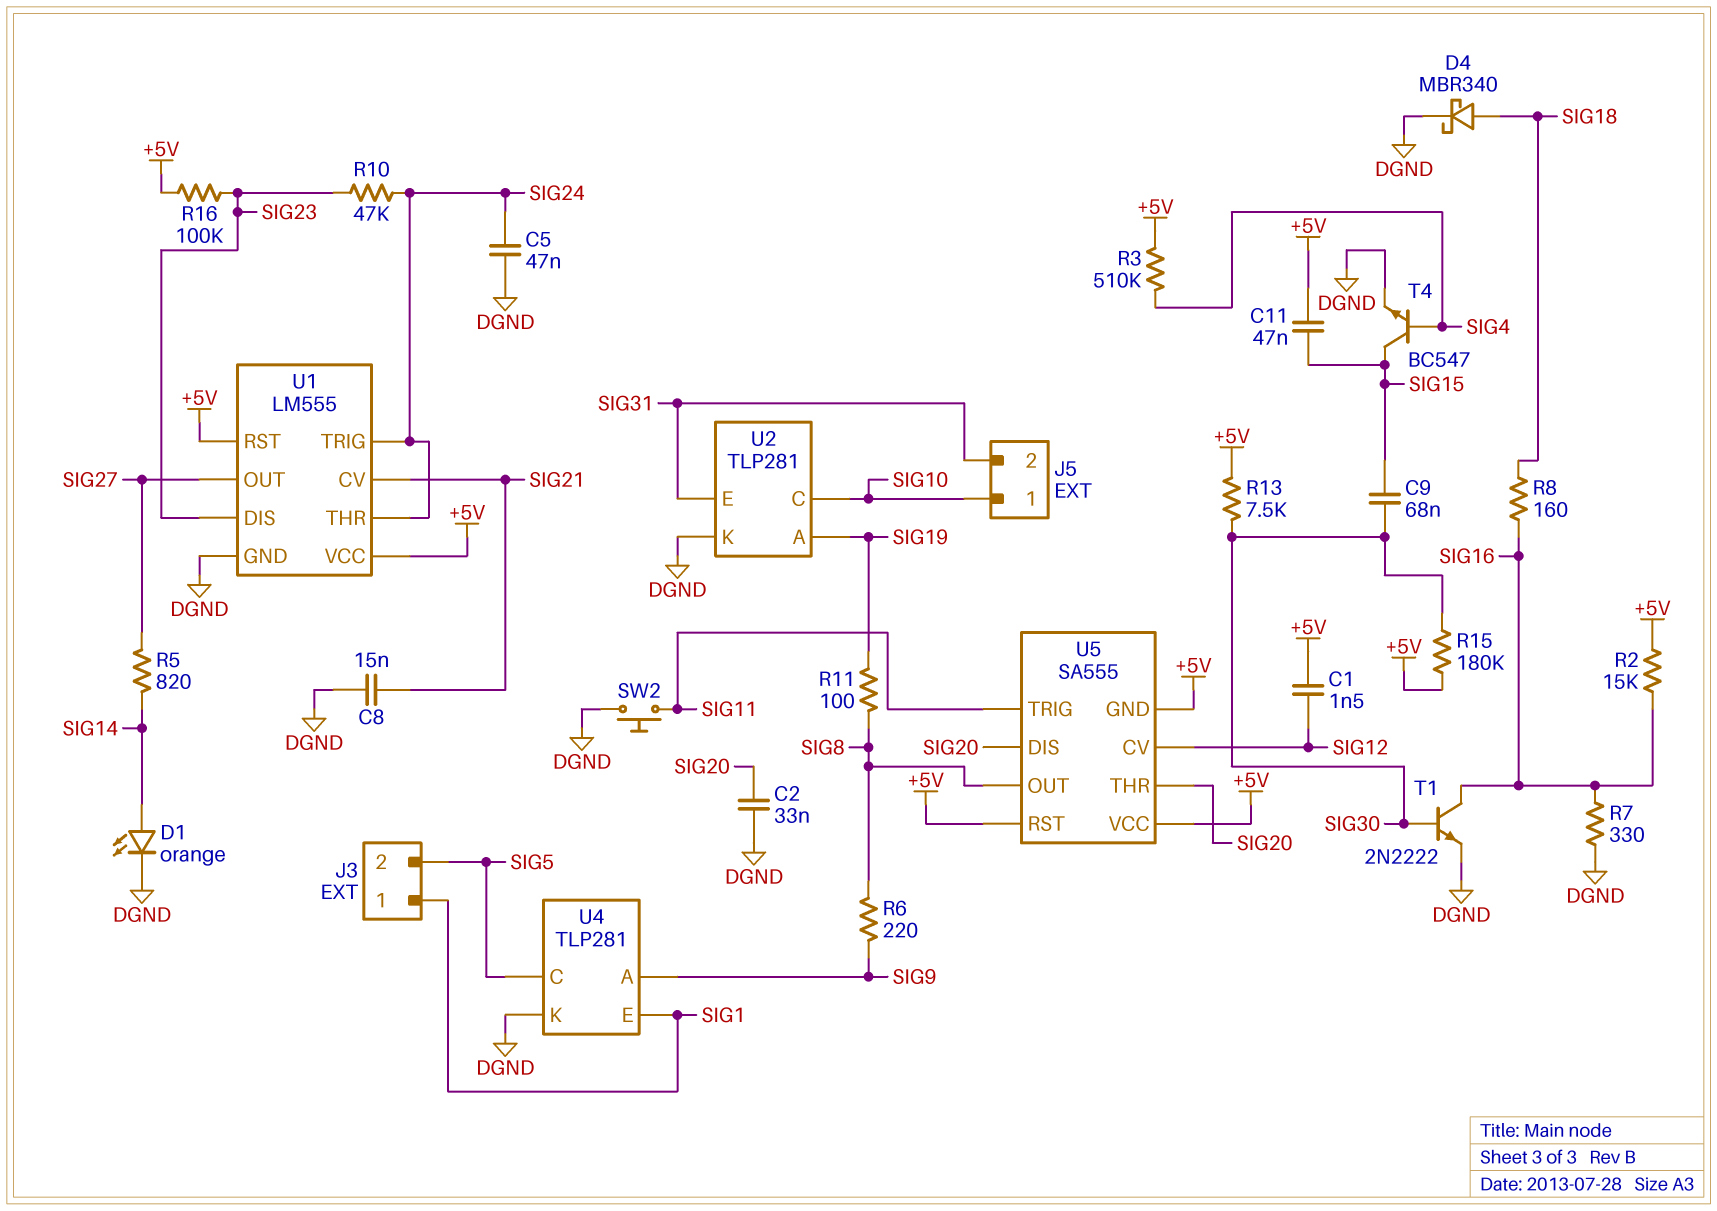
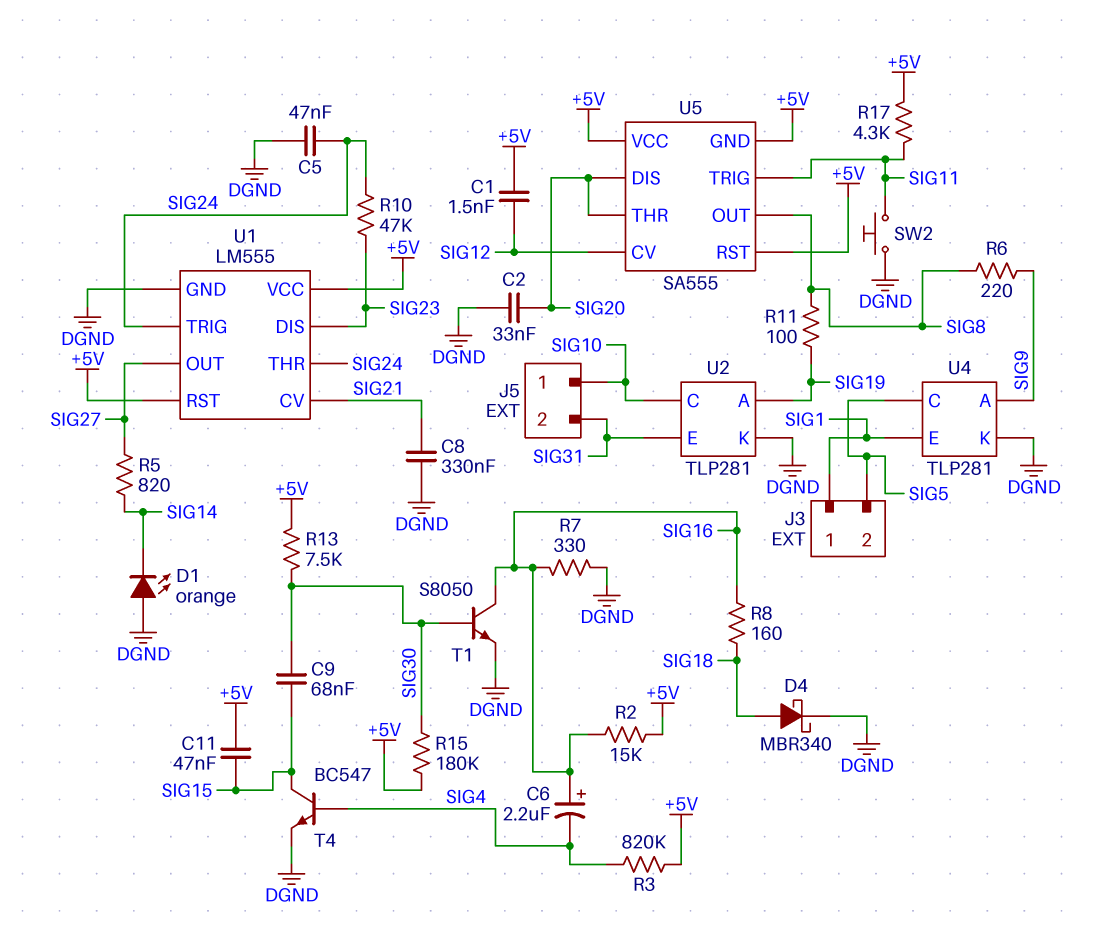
C6: none -> 2.2uF (plus SIG16, minus SIG4)
C8: 15nF (DGND, SIG21) -> 330nF (DGND, SIG21)
D1: LED orange (A SIG14, K DGND) -> LED orange (A DGND, K SIG14)
R3: 510k (+5V, SIG4) -> 820k (+5V, SIG4)
R16: 100k (+5V, SIG23) -> none
R17: none -> 4.3k (+5V, SIG11)
T1: NPN 2N2222 (B SIG30, C SIG16, E DGND) -> NPN S8050 (B SIG30, C SIG16, E DGND)

